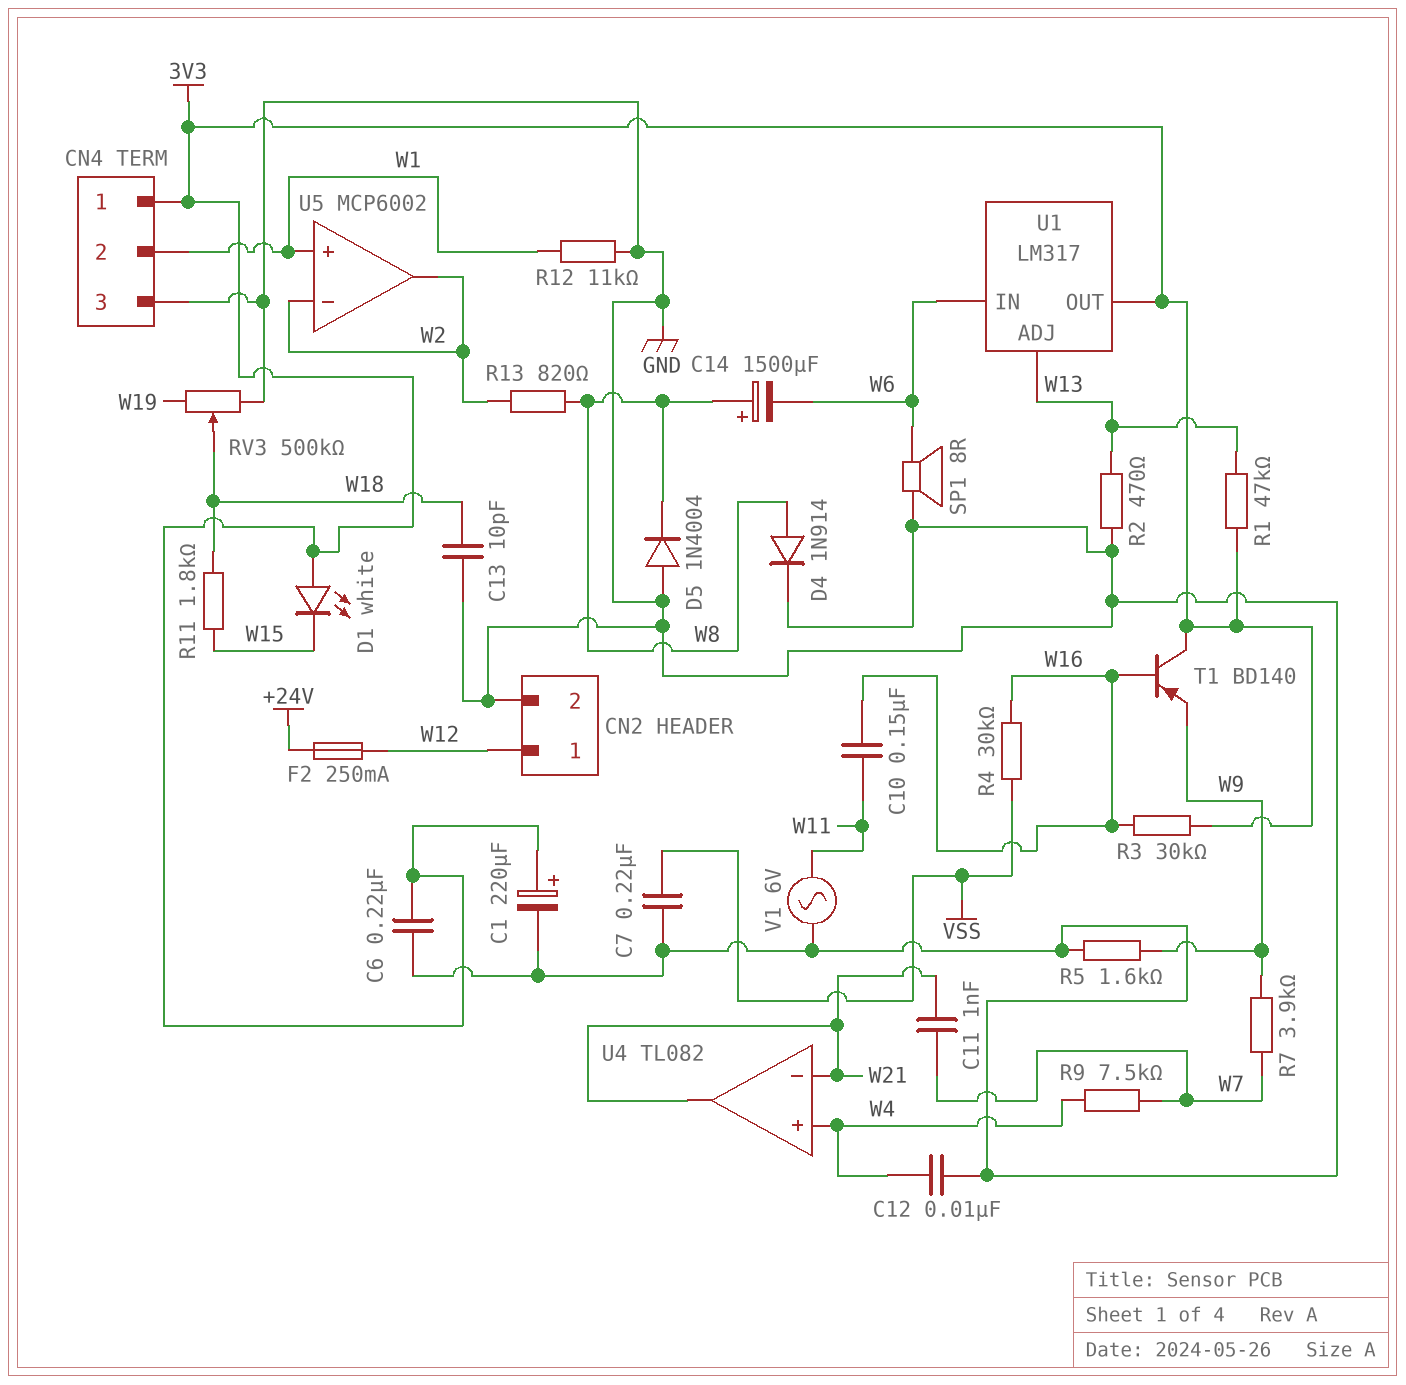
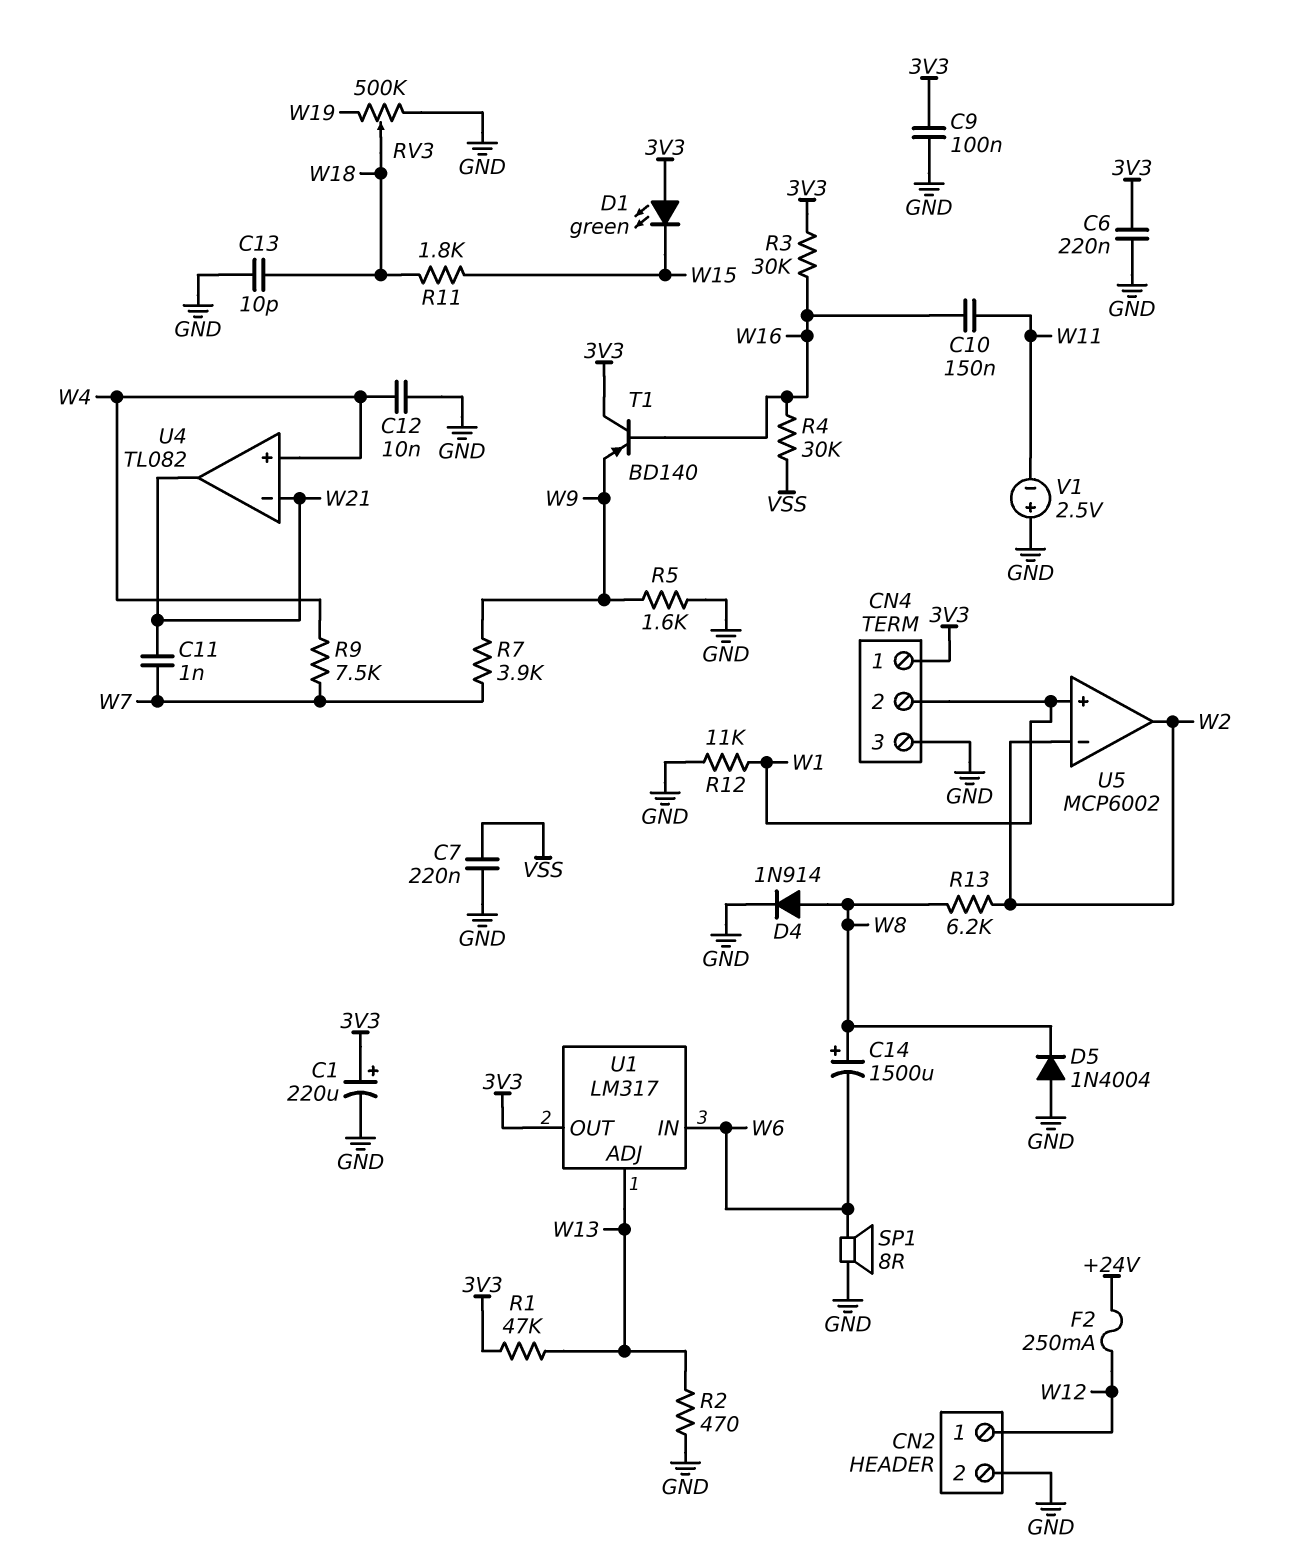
C9: none -> 100nF (3V3, GND)
D1: LED white (A 3V3, K W15) -> LED green (A 3V3, K W15)
R13: 820 (W2, W8) -> 6.2k (W2, W8)
V1: AC 6V (GND, W11) -> 2.5V (plus GND, minus W11)

